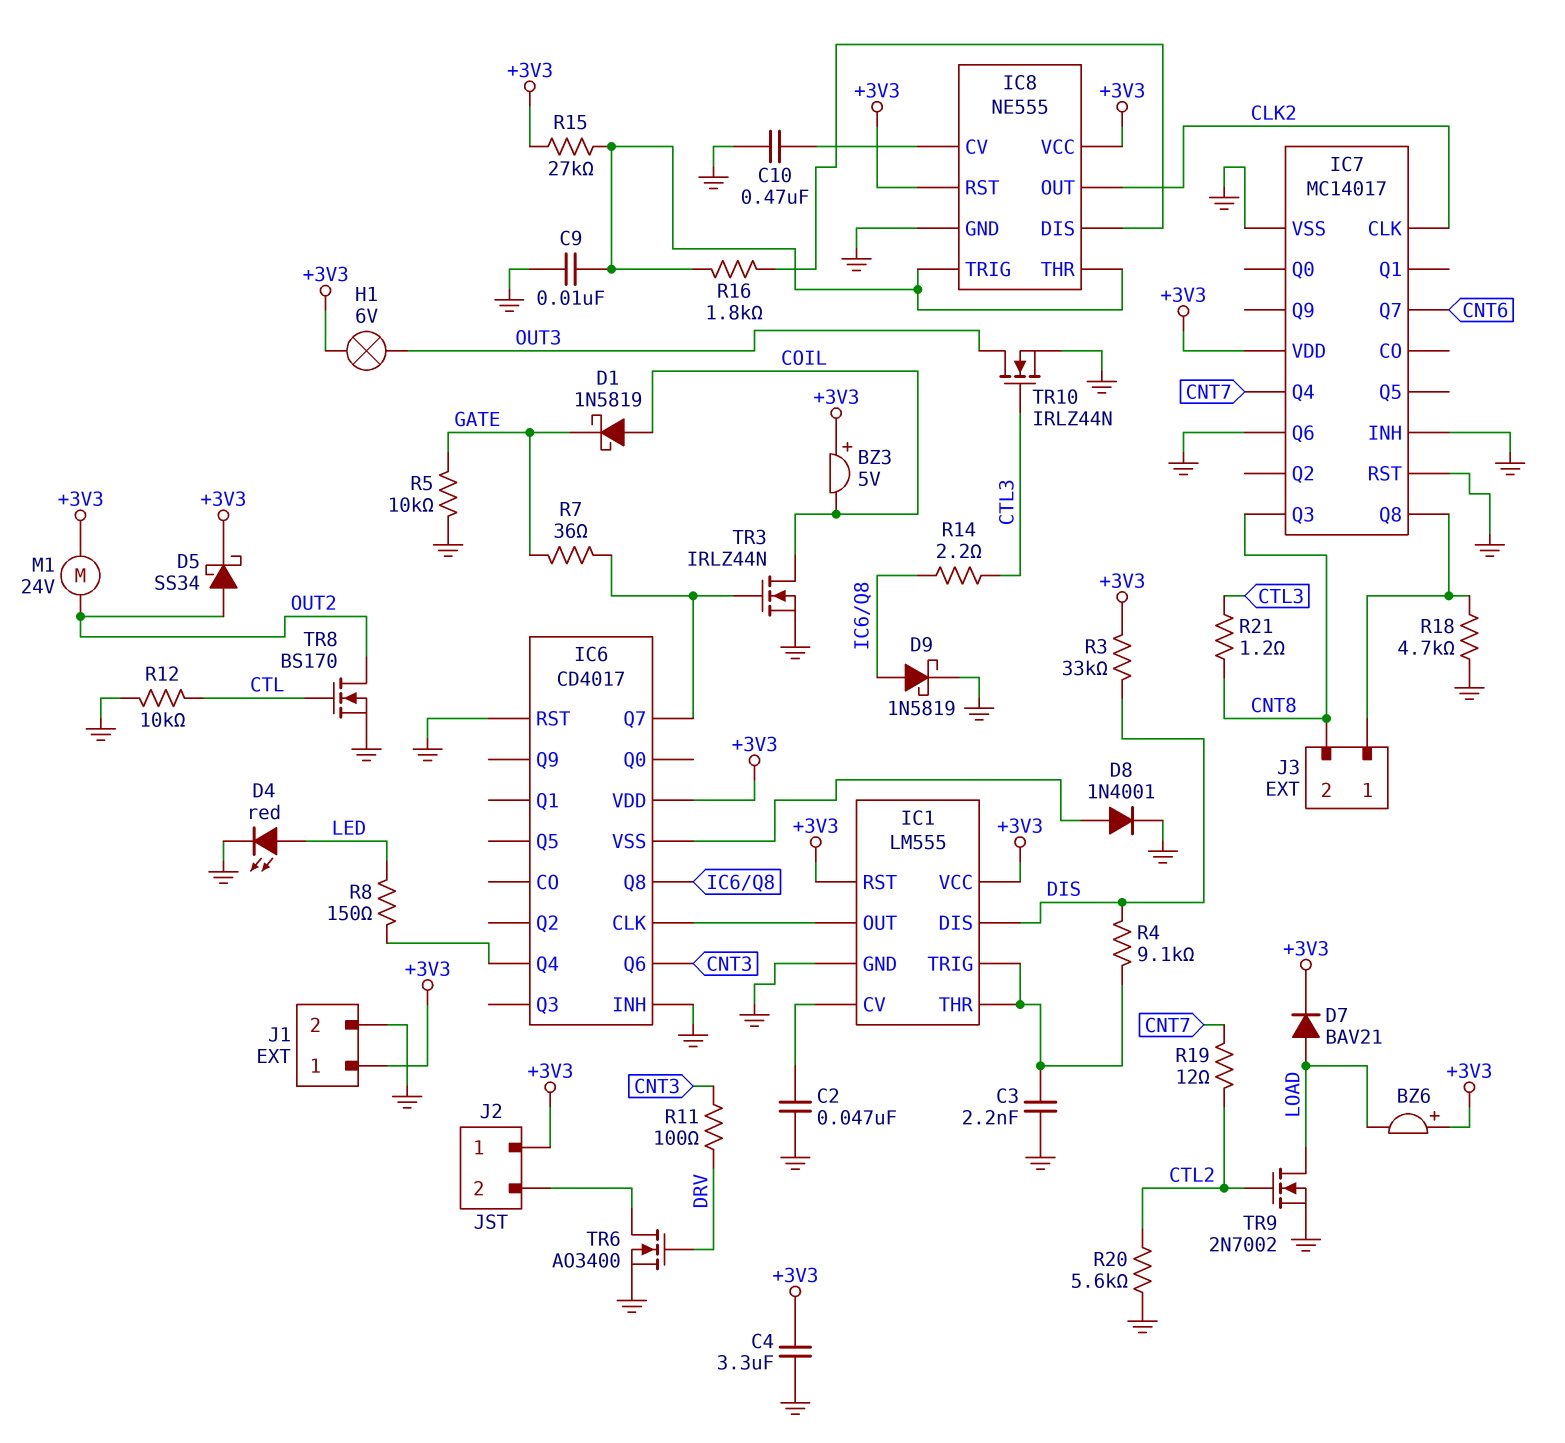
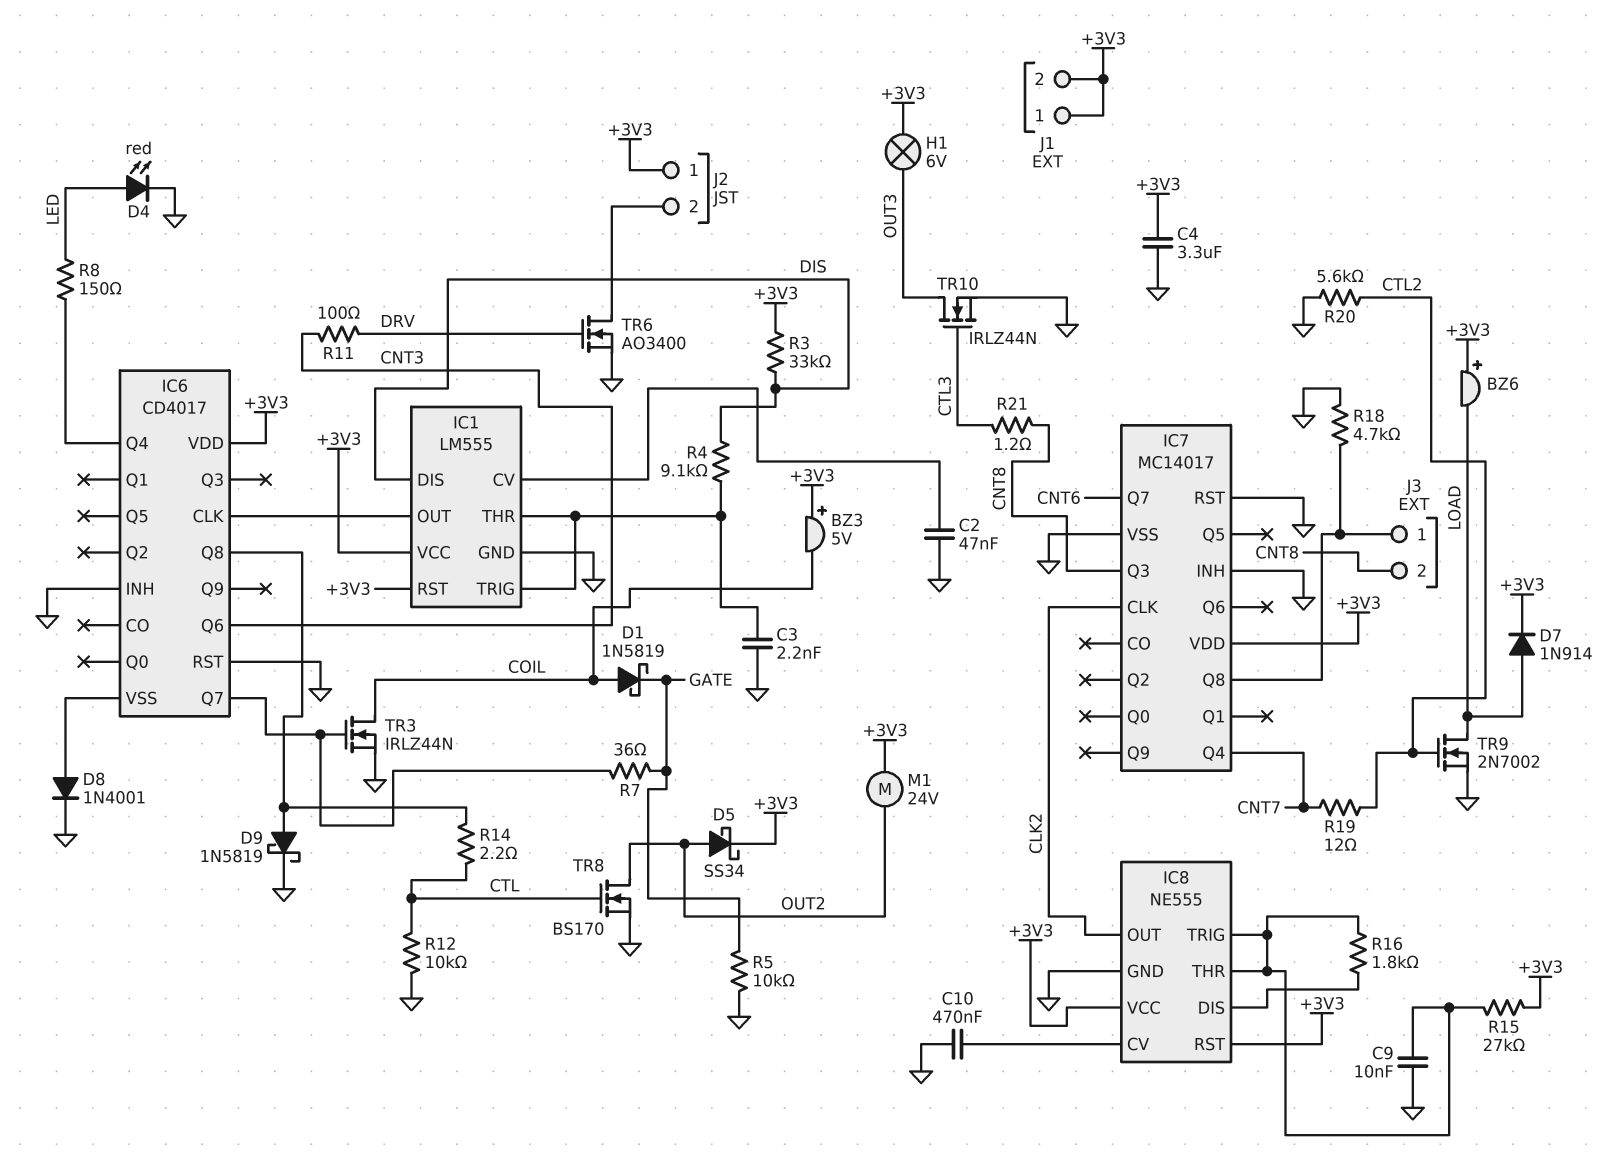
D7: diode BAV21 (A LOAD, K +3V3) -> diode 1N914 (A LOAD, K +3V3)
IC7 pin Q6: GND -> none
J1 pin 2: GND -> +3V3
R14: 2.2 (CTL3, IC6/Q8) -> 2.2 (CTL, IC6/Q8)

